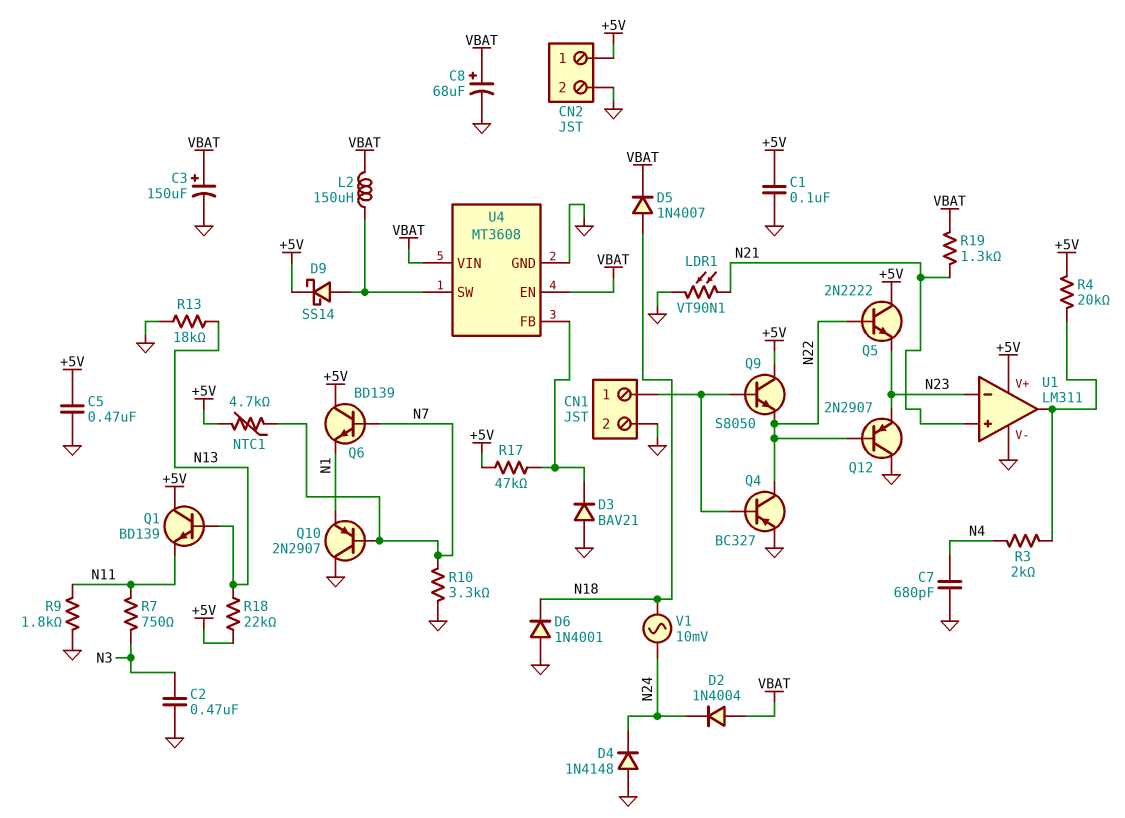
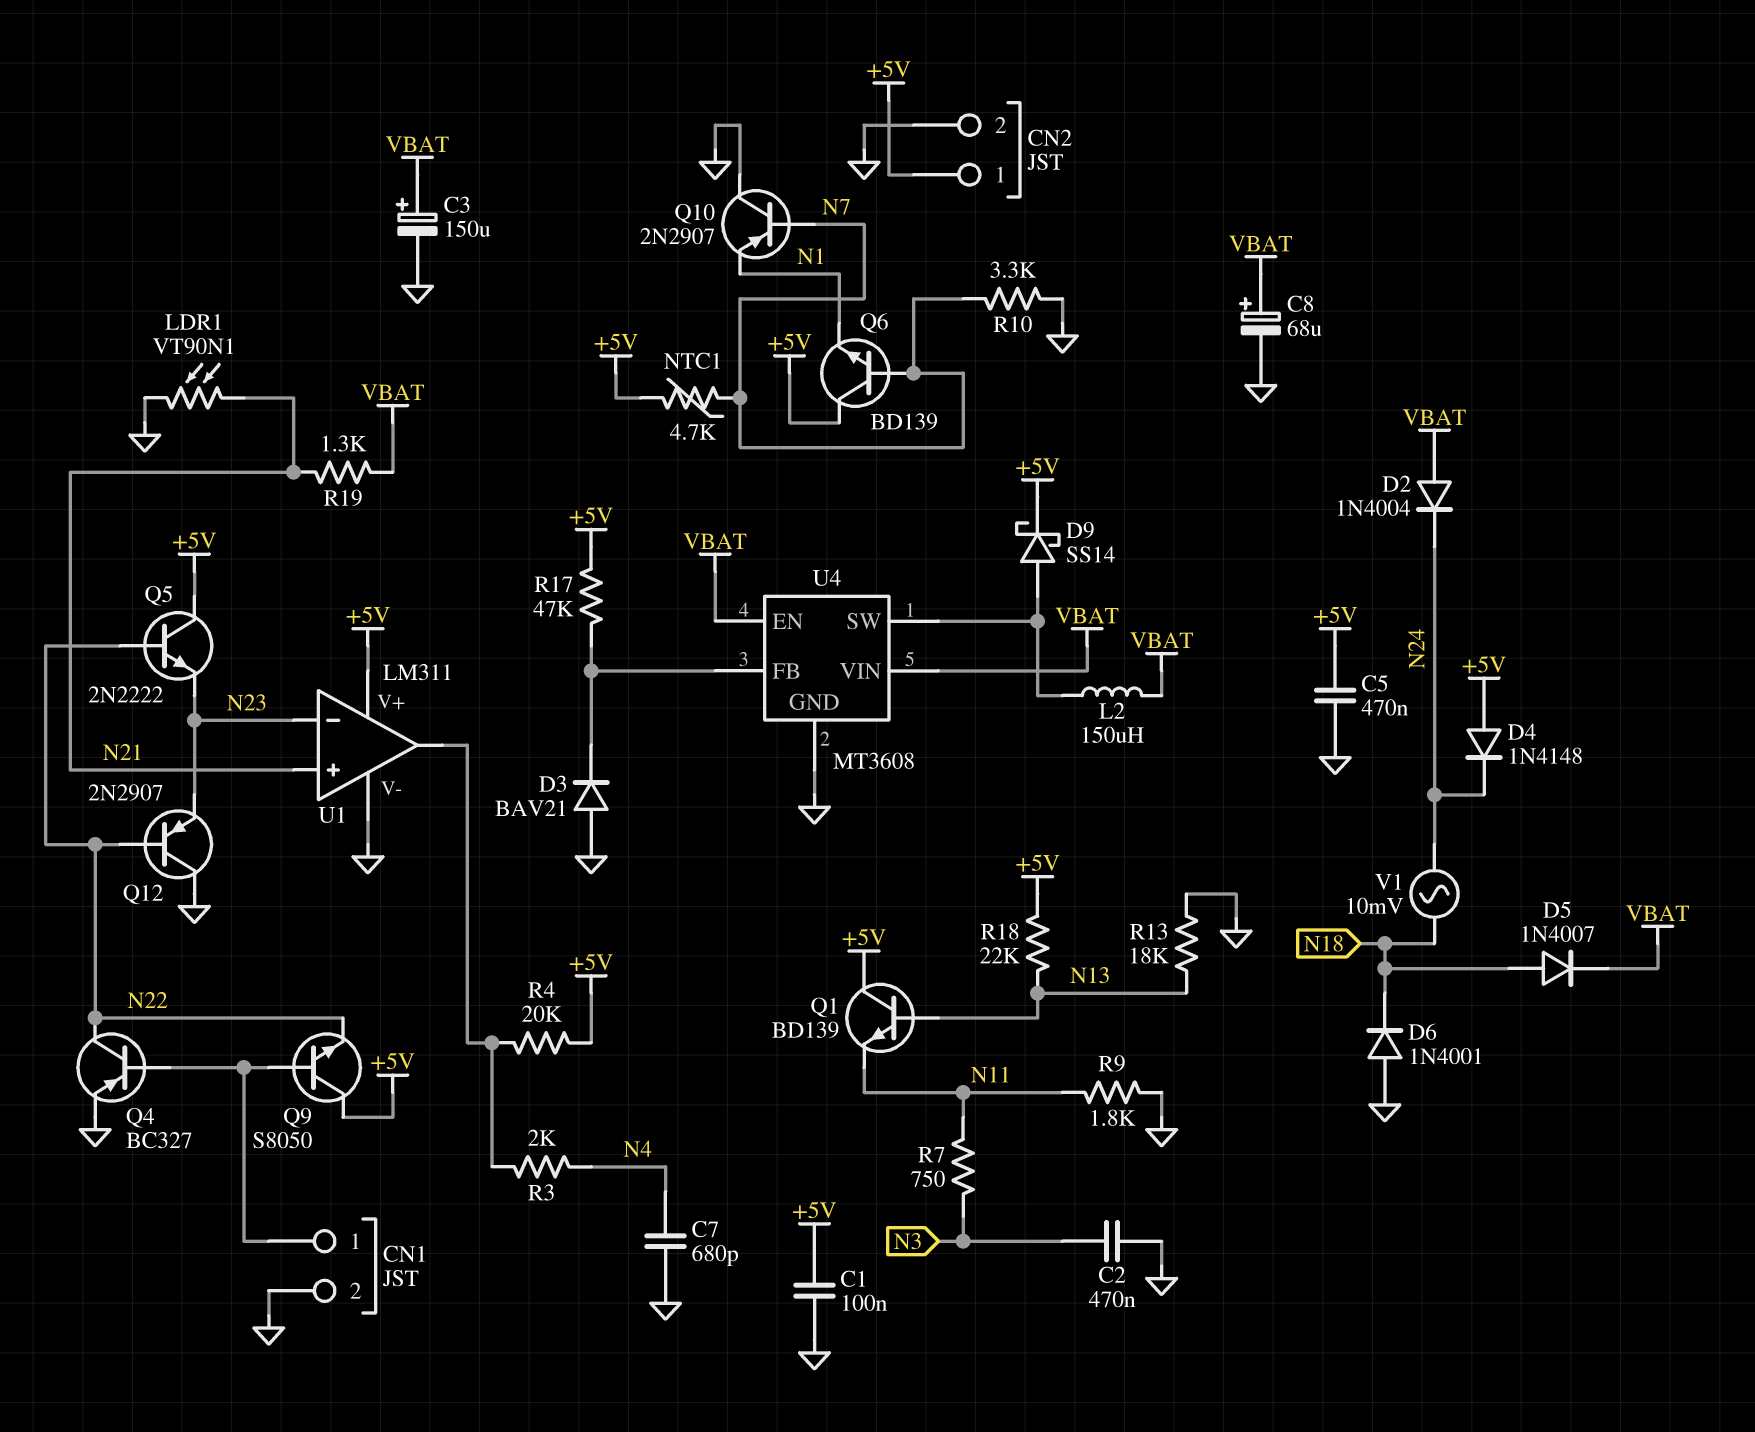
D4: diode 1N4148 (A GND, K N24) -> diode 1N4148 (A +5V, K N24)

